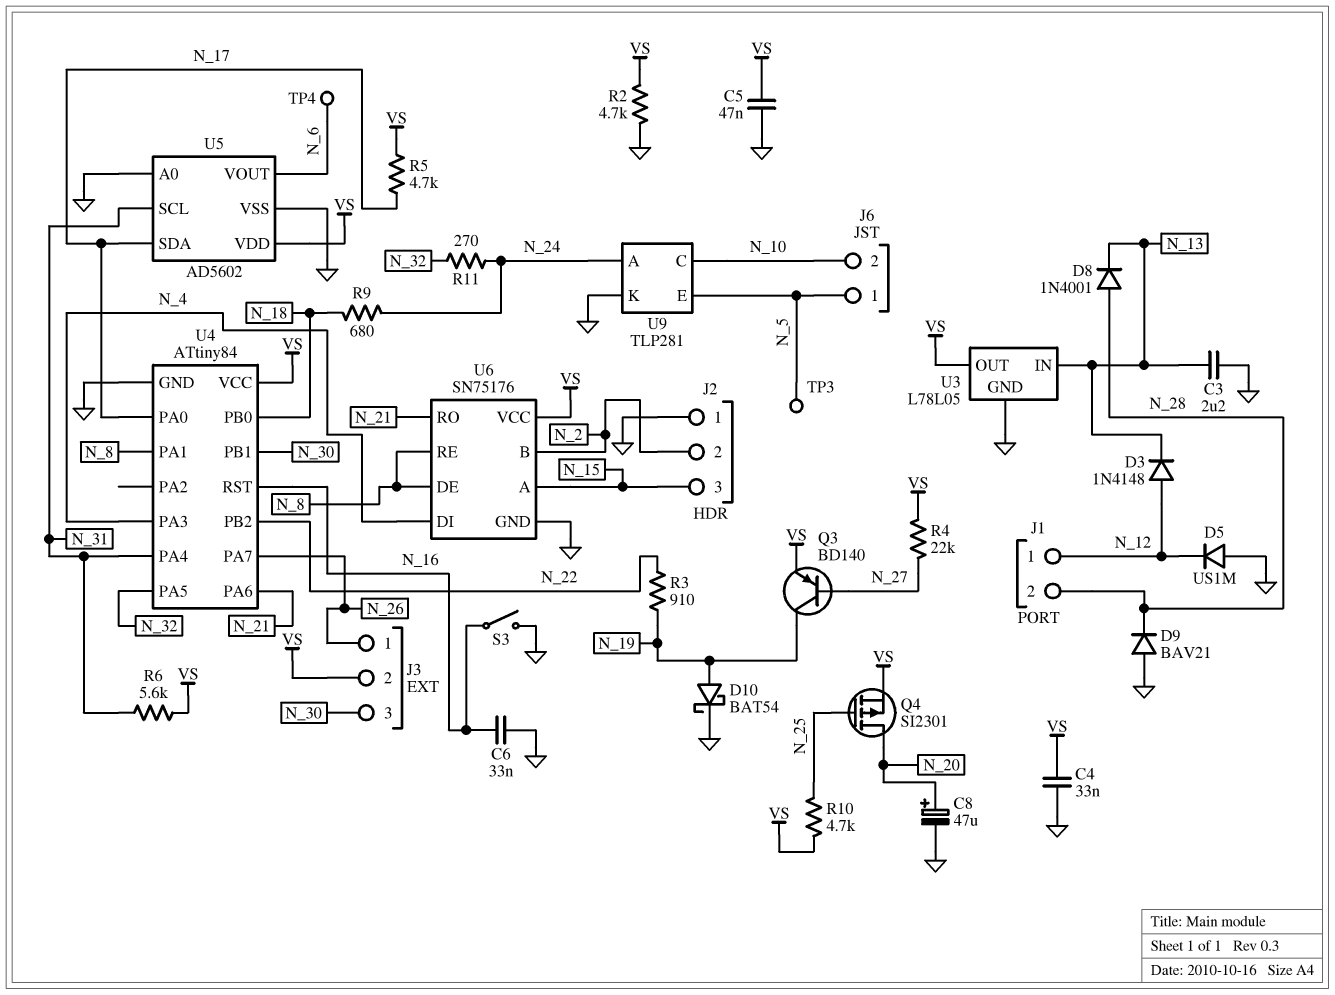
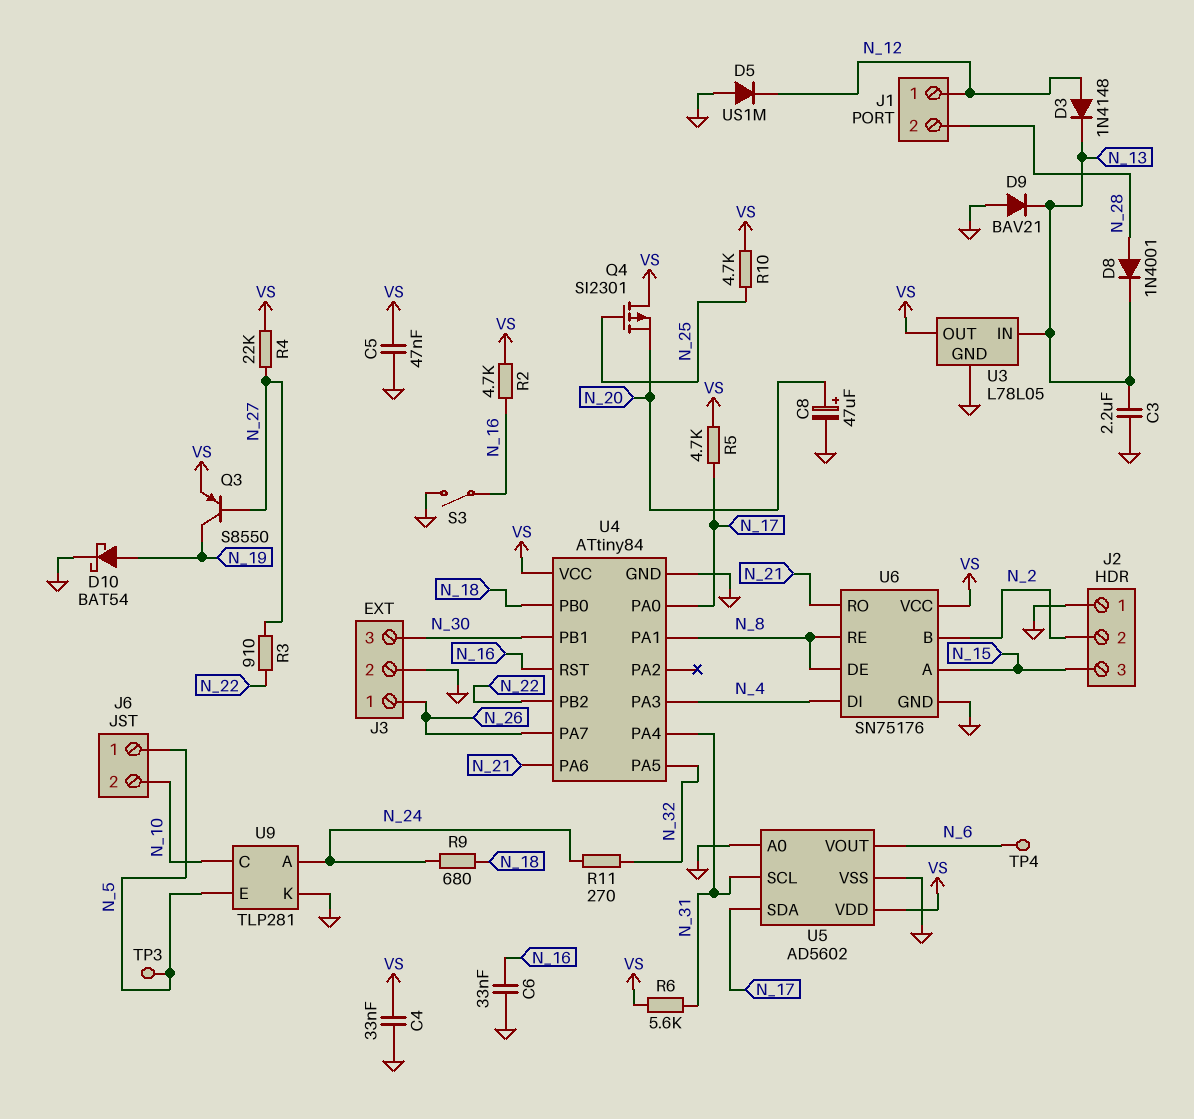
D9: diode BAV21 (A GND, K N_28) -> diode BAV21 (A GND, K N_13)
J3 pin 2: VS -> GND
Q3: PNP BD140 (B N_27, C N_19, E VS) -> PNP S8550 (B N_27, C N_19, E VS)
Q4: PMOS SI2301 (G N_25, D N_20, S VS) -> PMOS SI2301 (G N_25, D VS, S N_20)
R2: 4.7k (GND, VS) -> 4.7k (N_16, VS)
R3: 910 (N_19, N_22) -> 910 (N_22, N_27)

